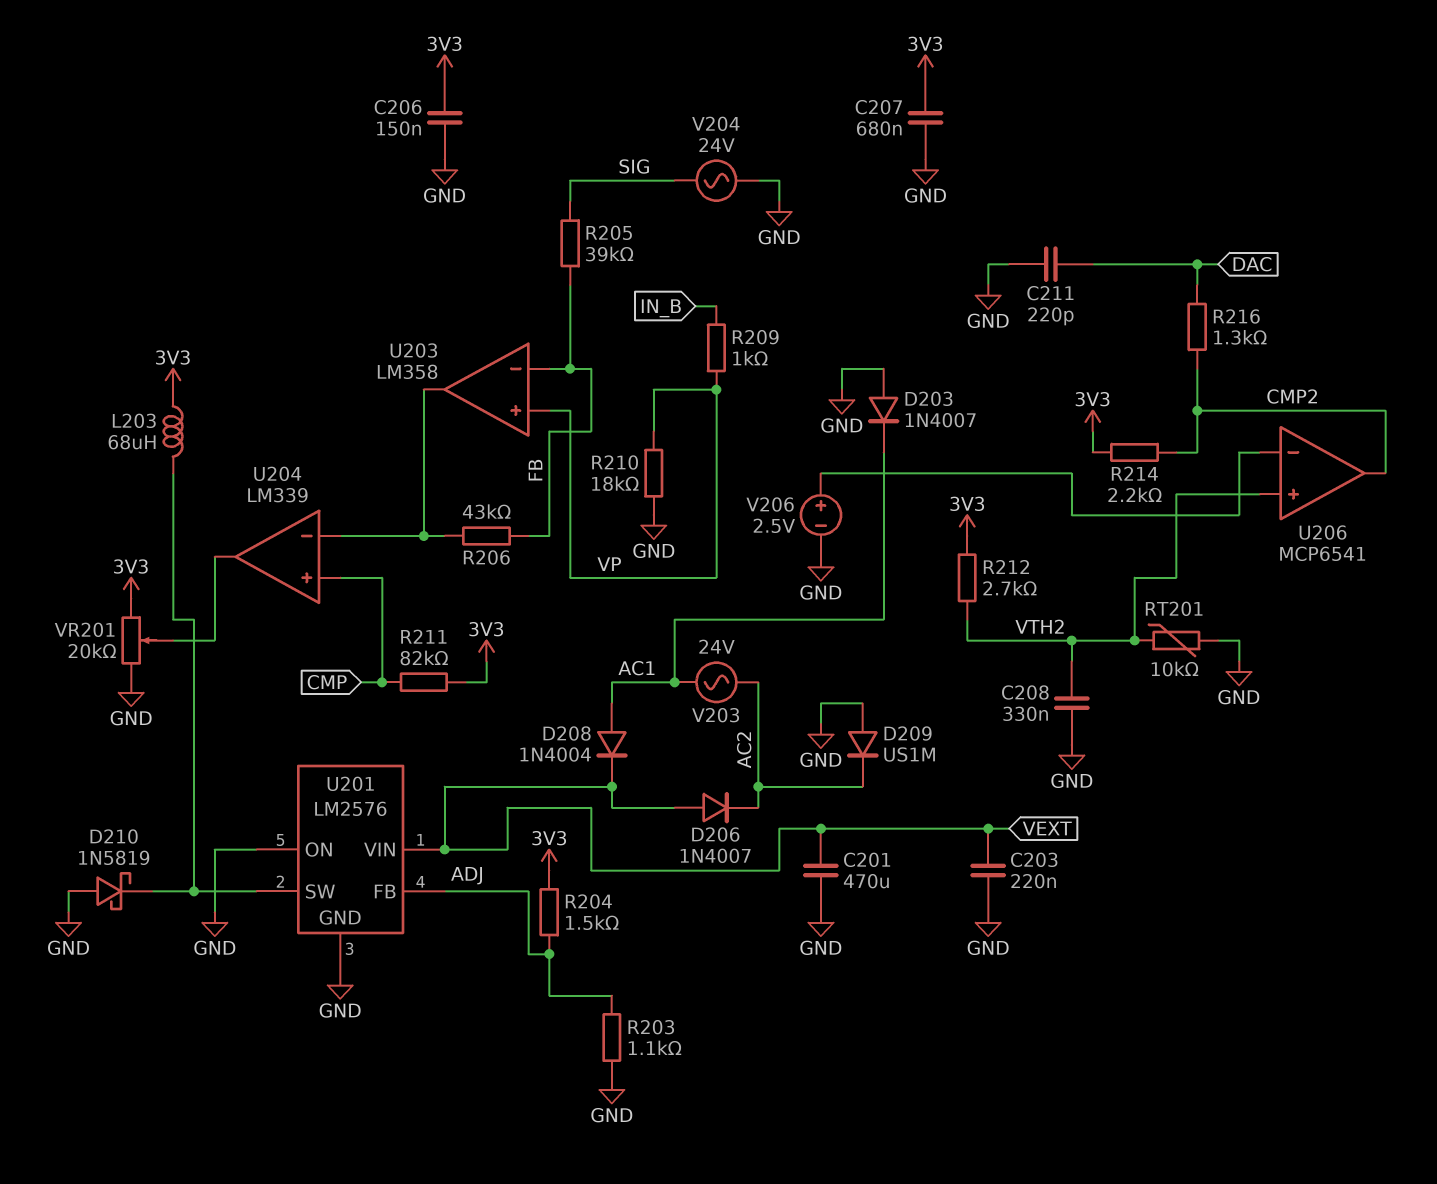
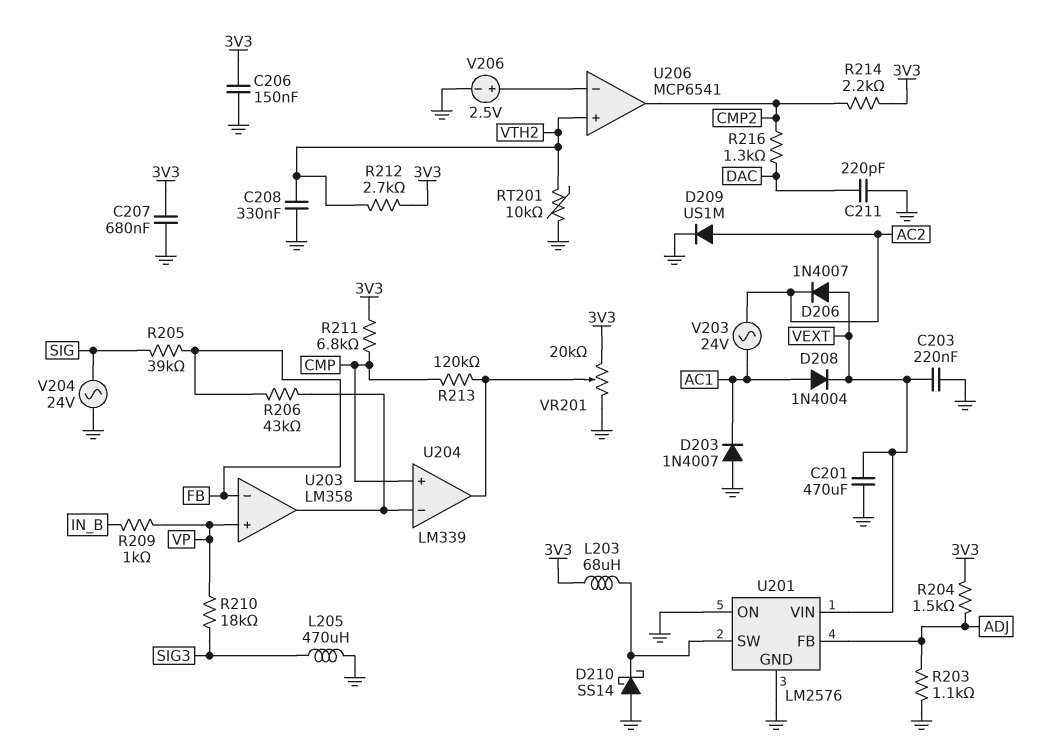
D209: diode US1M (A GND, K AC2) -> diode US1M (A AC2, K GND)
D210: schottky 1N5819 (A GND, K U201/SW) -> schottky SS14 (A GND, K U201/SW)
L205: none -> 470uH (GND, SIG3)
R210: 18k (GND, VP) -> 18k (SIG3, VP)
R211: 82k (3V3, CMP) -> 6.8k (3V3, CMP)
R213: none -> 120k (CMP, U204/out)

